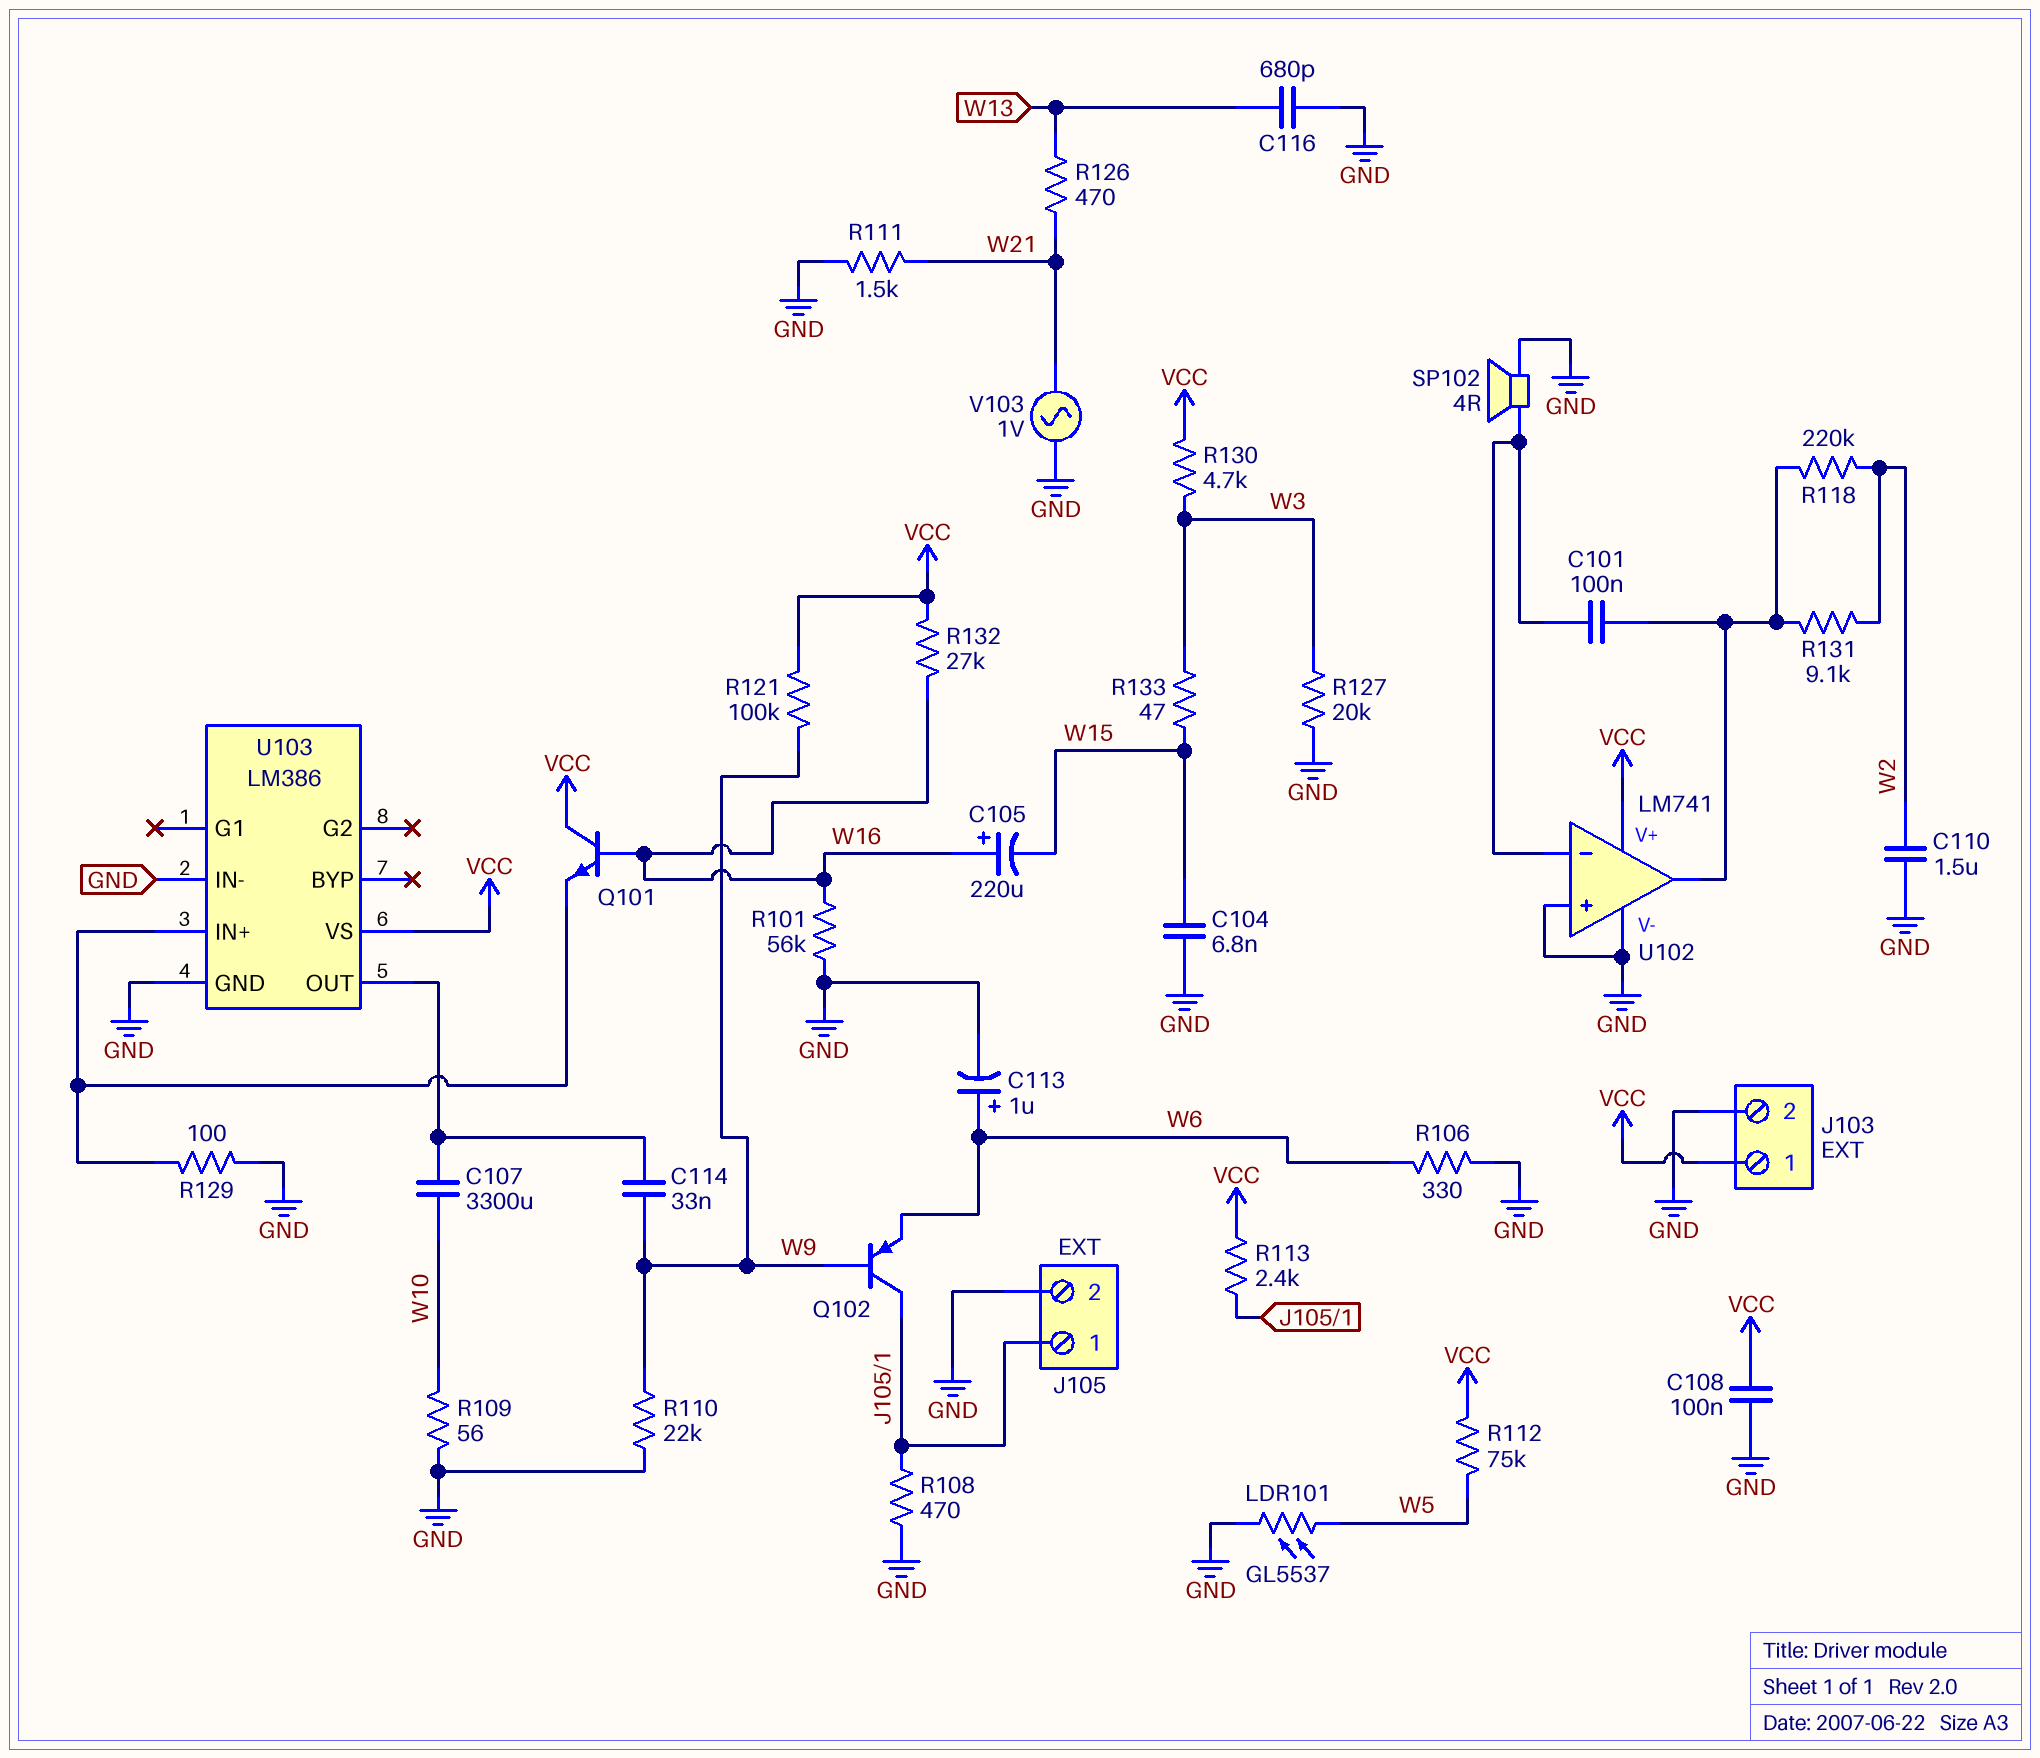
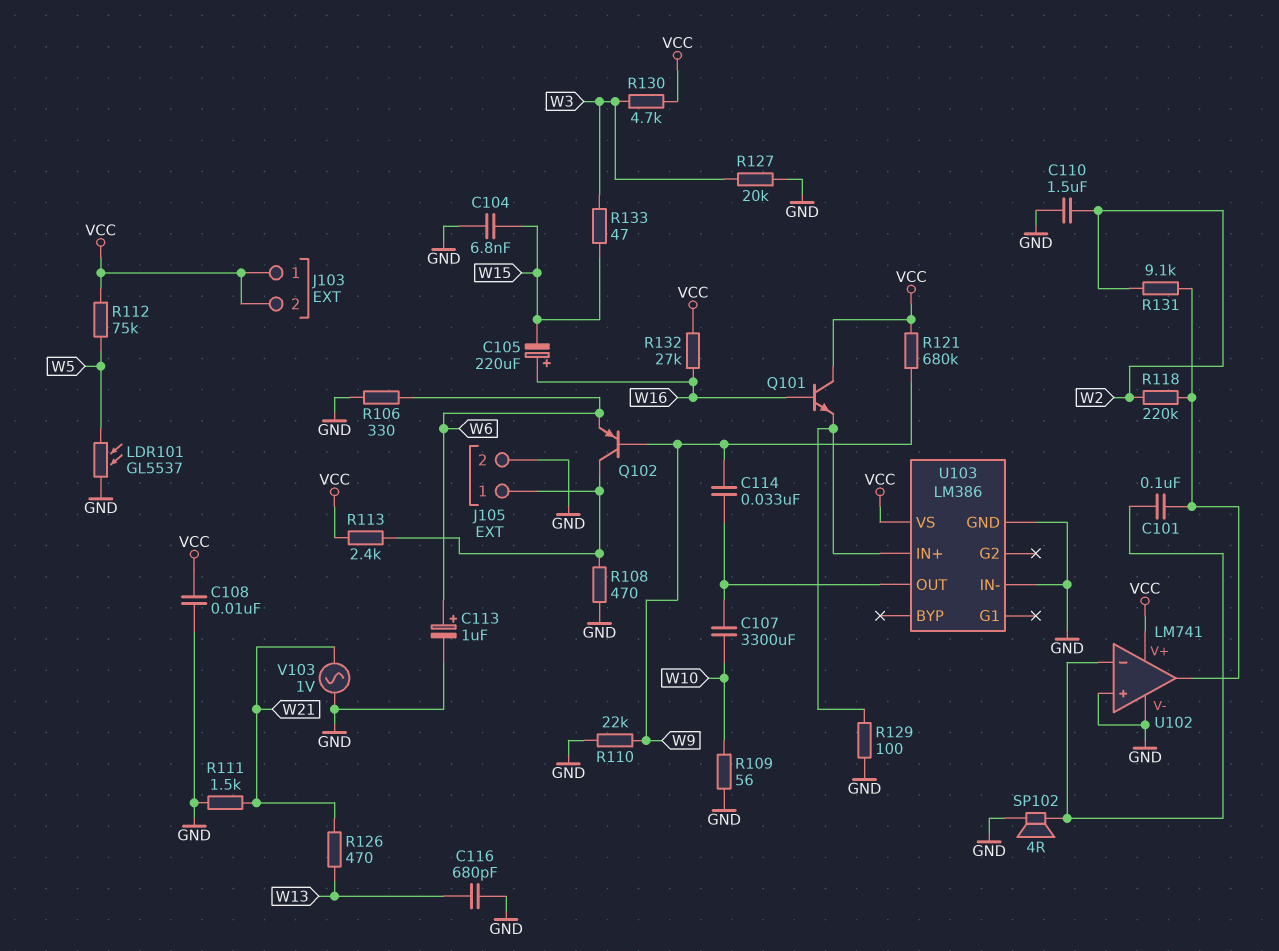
C108: 100nF (GND, VCC) -> 10nF (GND, VCC)
J103 pin 2: GND -> VCC
R101: 56k (GND, W16) -> none
R121: 100k (VCC, W9) -> 680k (VCC, W9)

